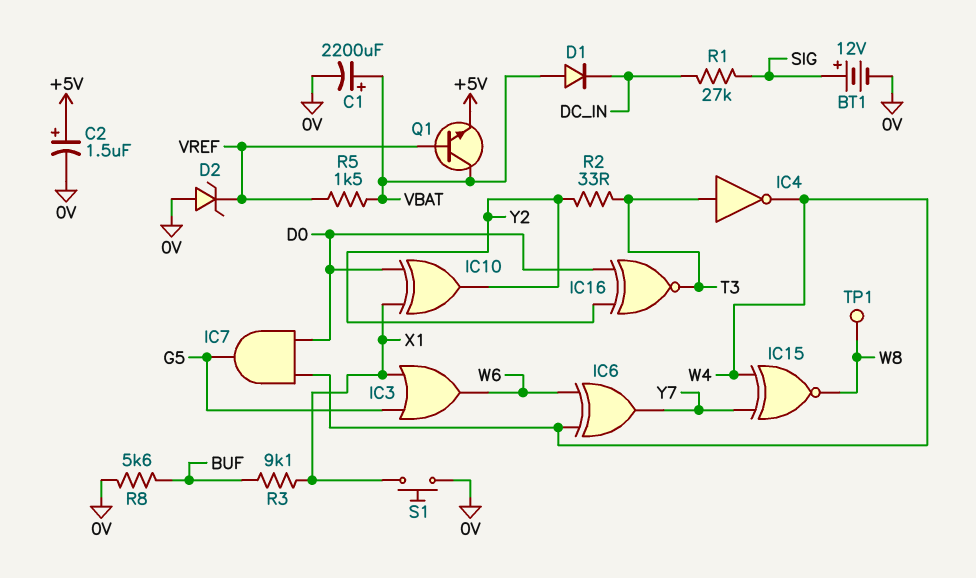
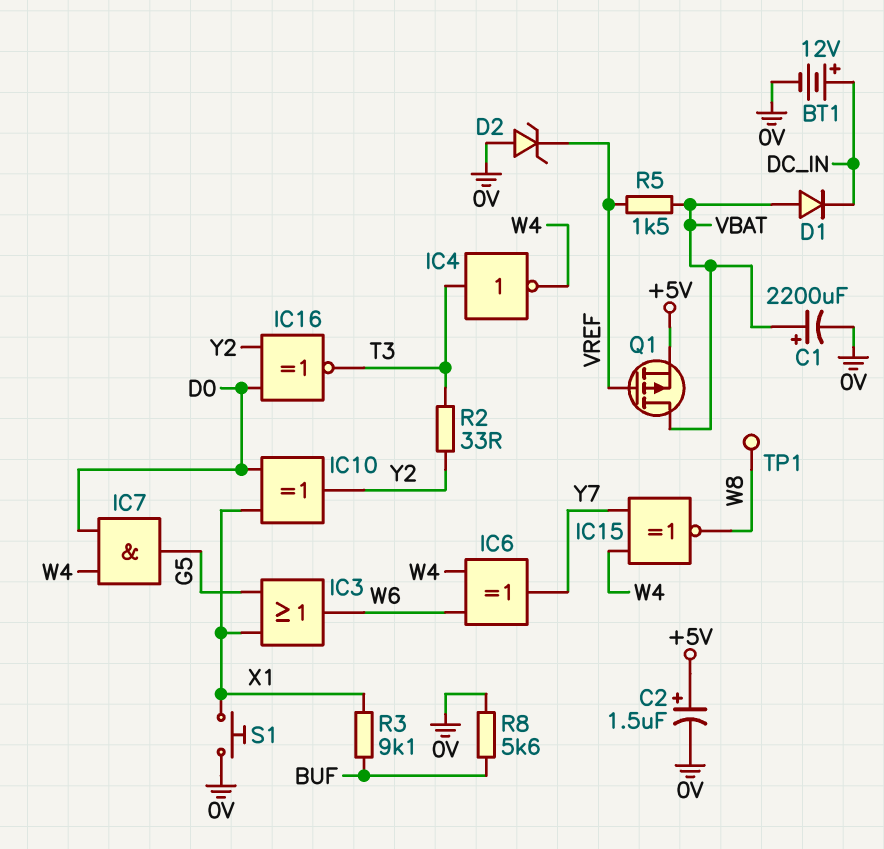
BT1: 12V (plus SIG, minus 0V) -> 12V (plus DC_IN, minus 0V)
Q1: NPN (B VREF, C VBAT, E +5V) -> PMOS (G VREF, D VBAT, S +5V)
R1: 27k (DC_IN, SIG) -> none

